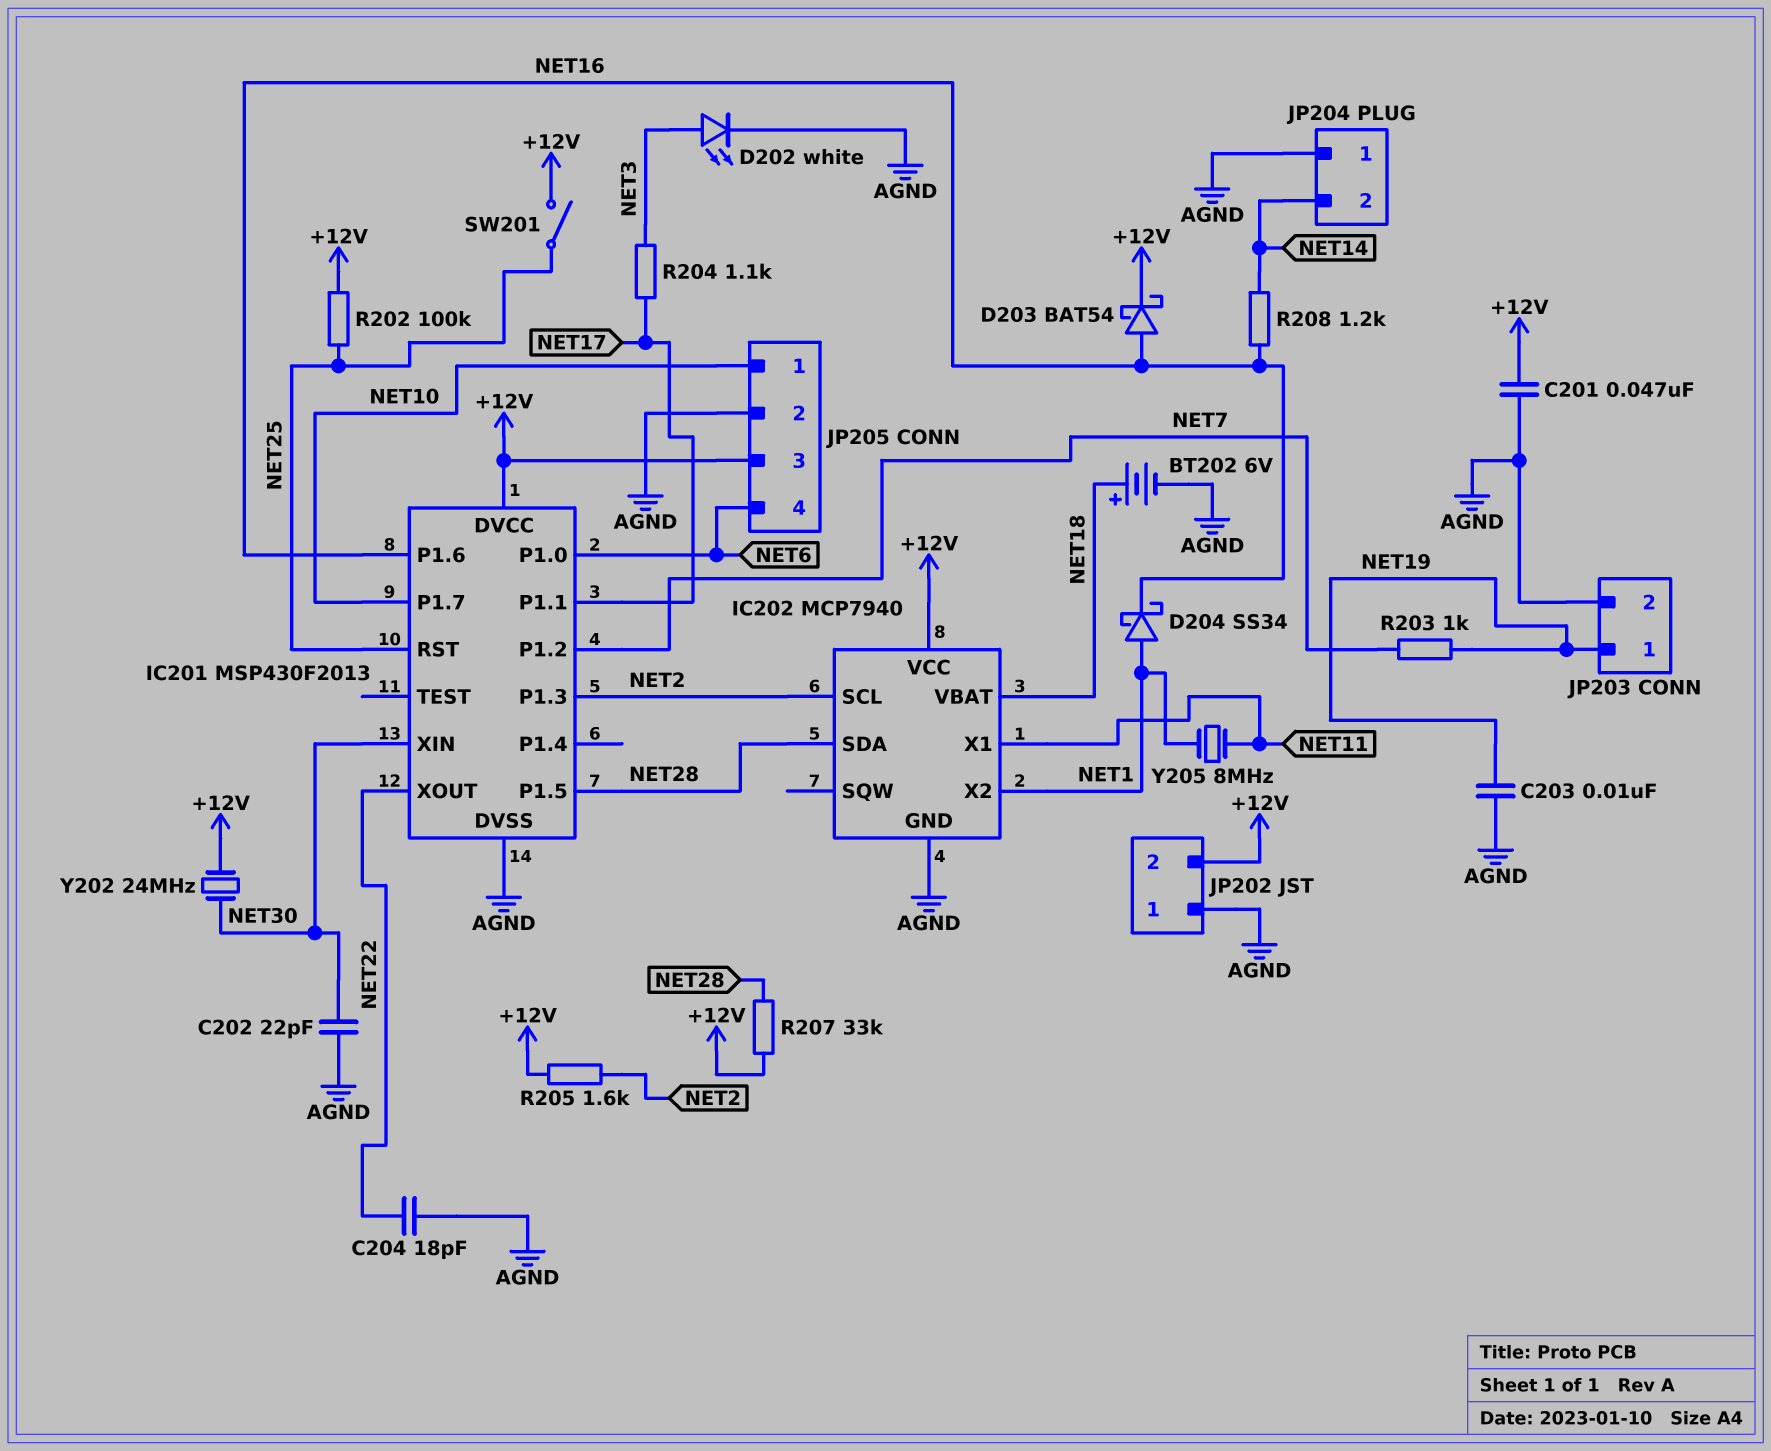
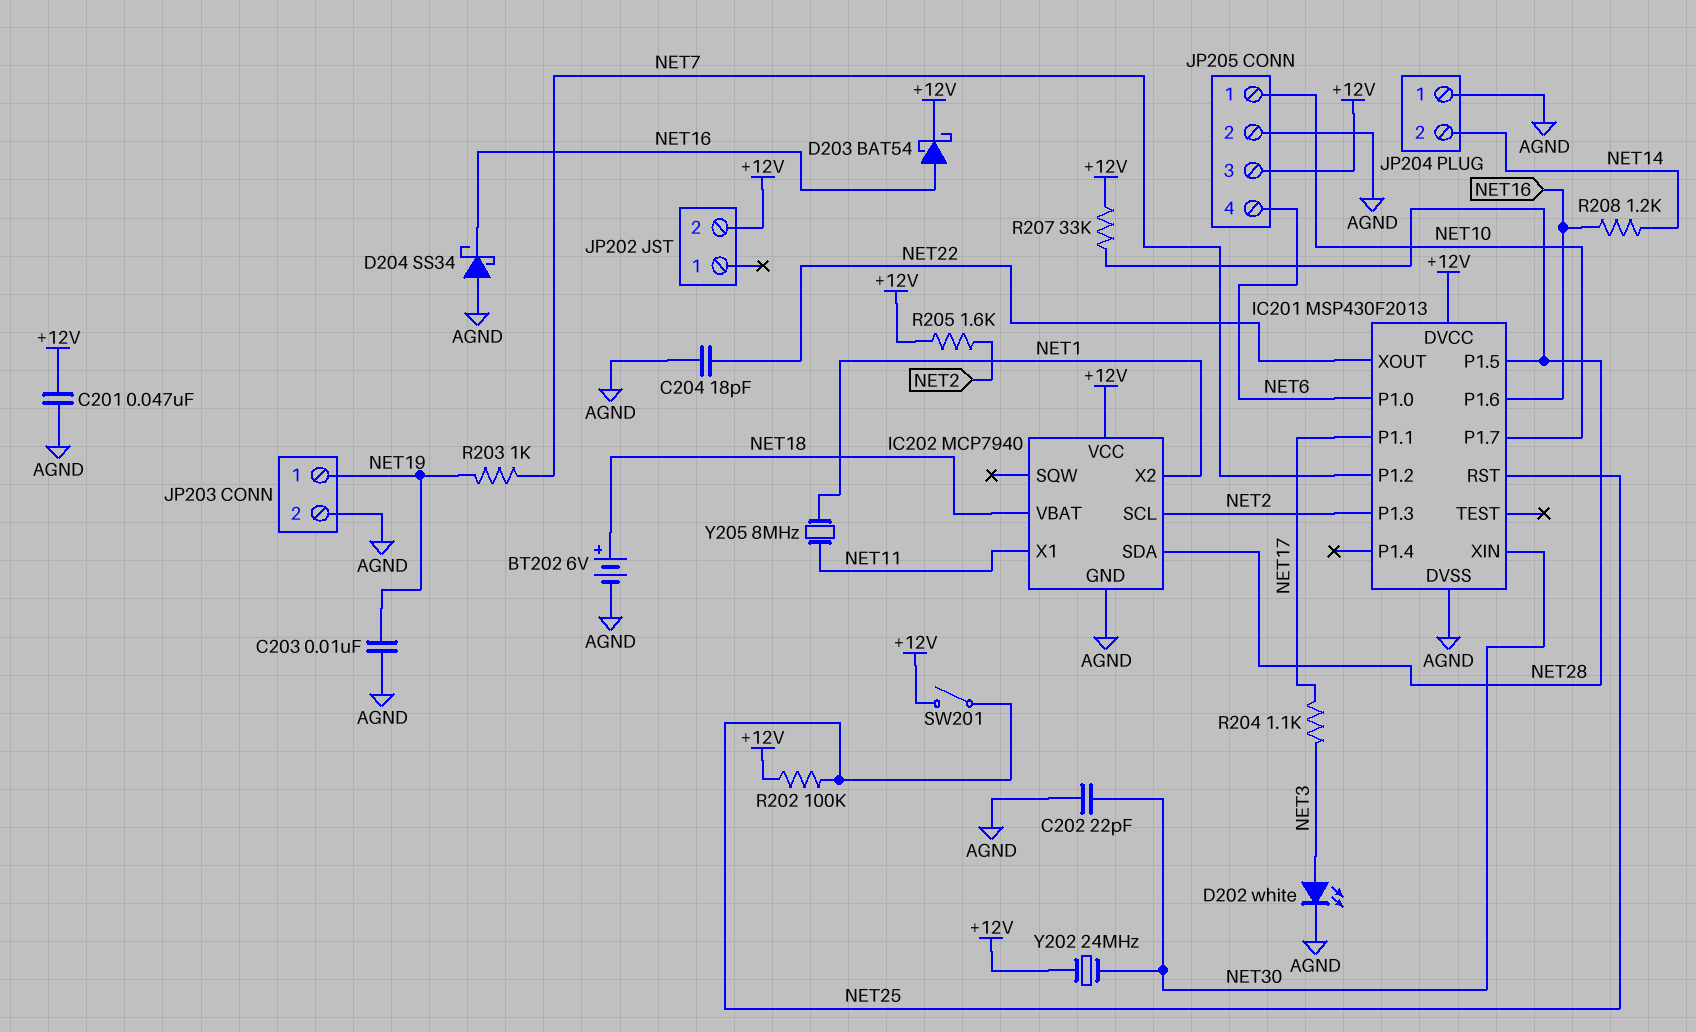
D204: schottky SS34 (A NET1, K NET16) -> schottky SS34 (A AGND, K NET16)
JP202 pin 1: AGND -> none

